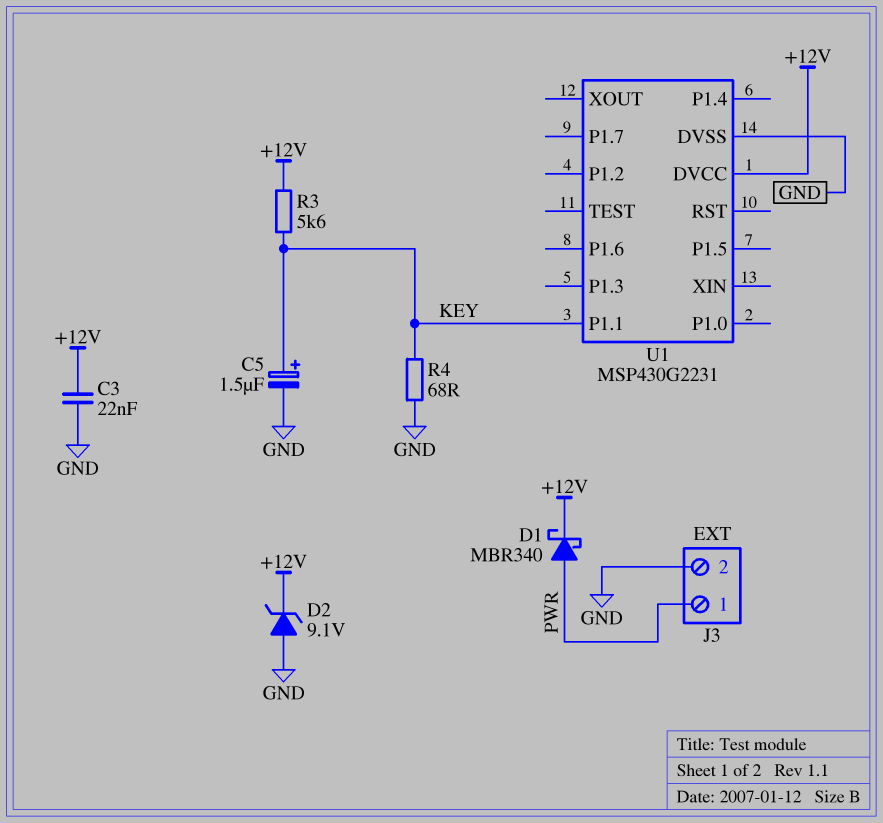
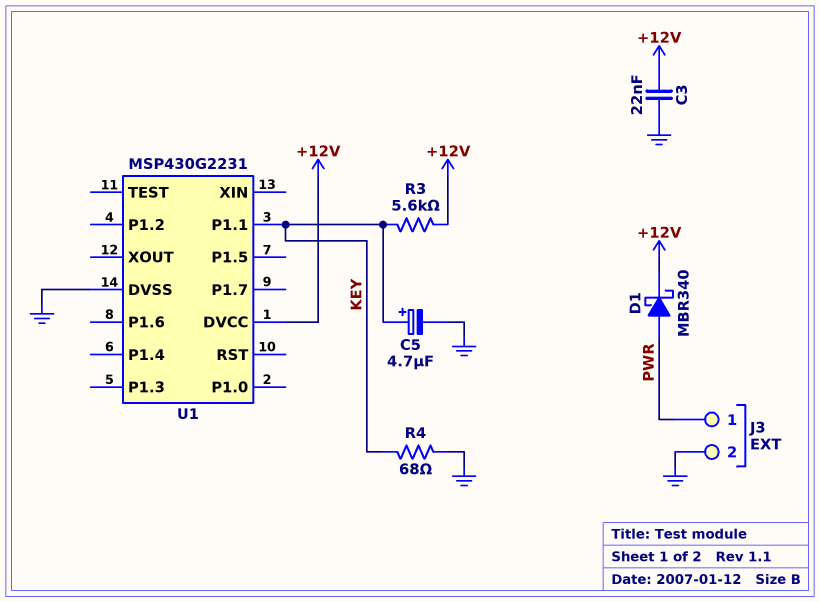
C5: 1.5uF (plus KEY, minus GND) -> 4.7uF (plus KEY, minus GND)
D2: zener 9.1V (A GND, K +12V) -> none

